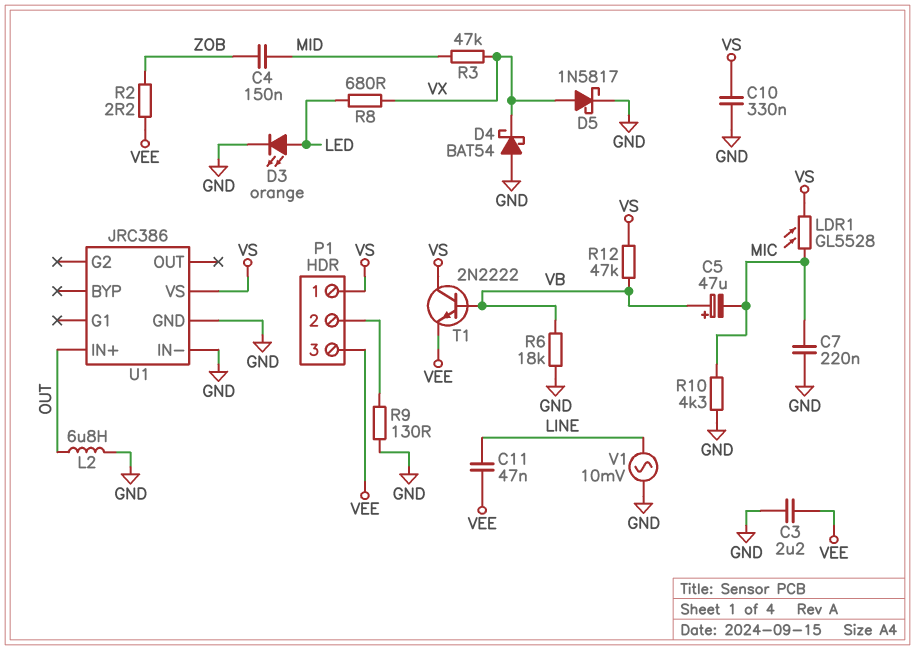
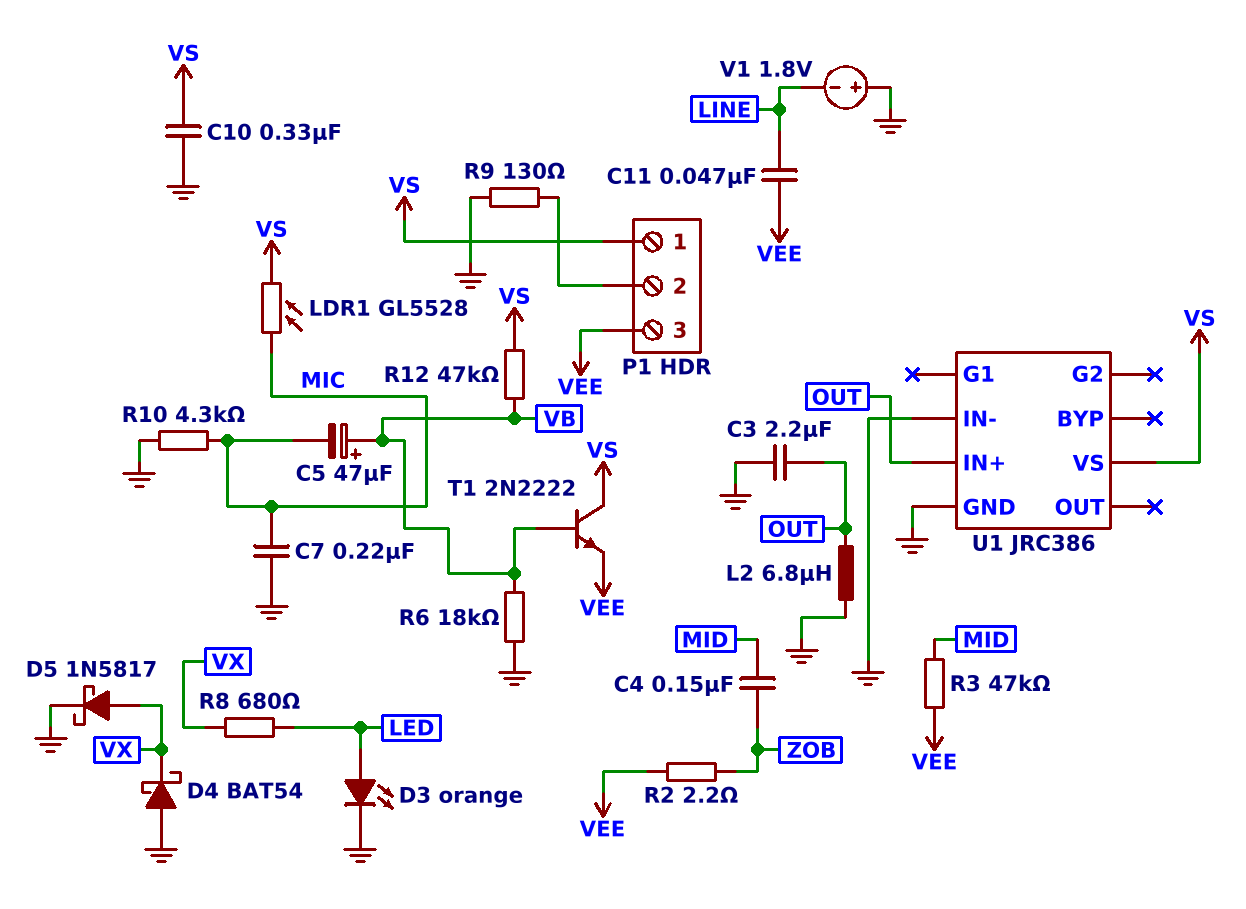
C3: 2.2uF (GND, VEE) -> 2.2uF (GND, OUT)
R3: 47k (MID, VX) -> 47k (MID, VEE)
V1: AC 10mV (GND, LINE) -> 1.8V (plus GND, minus LINE)

